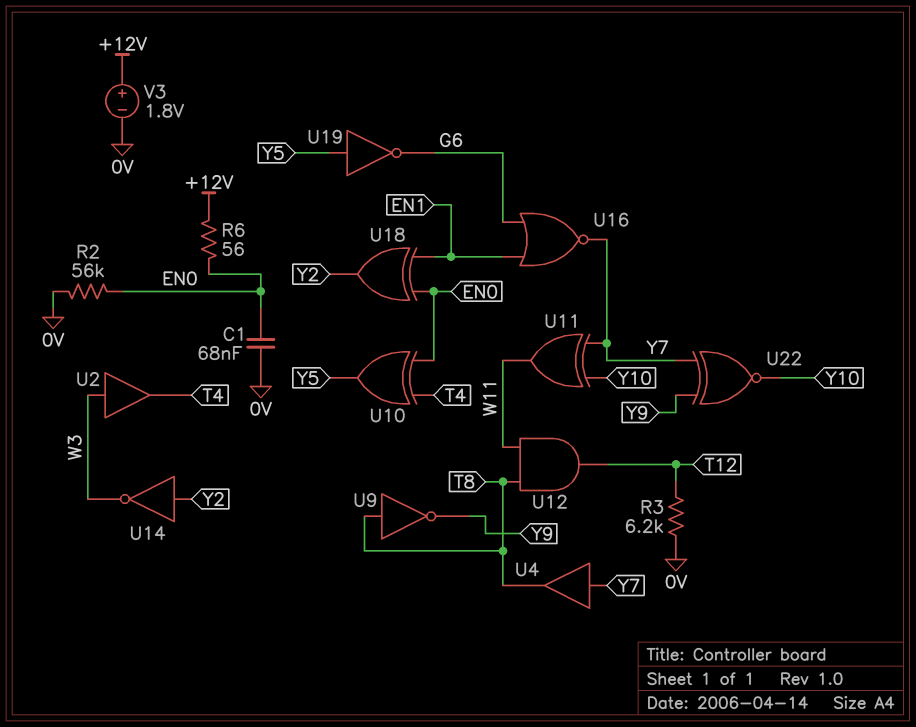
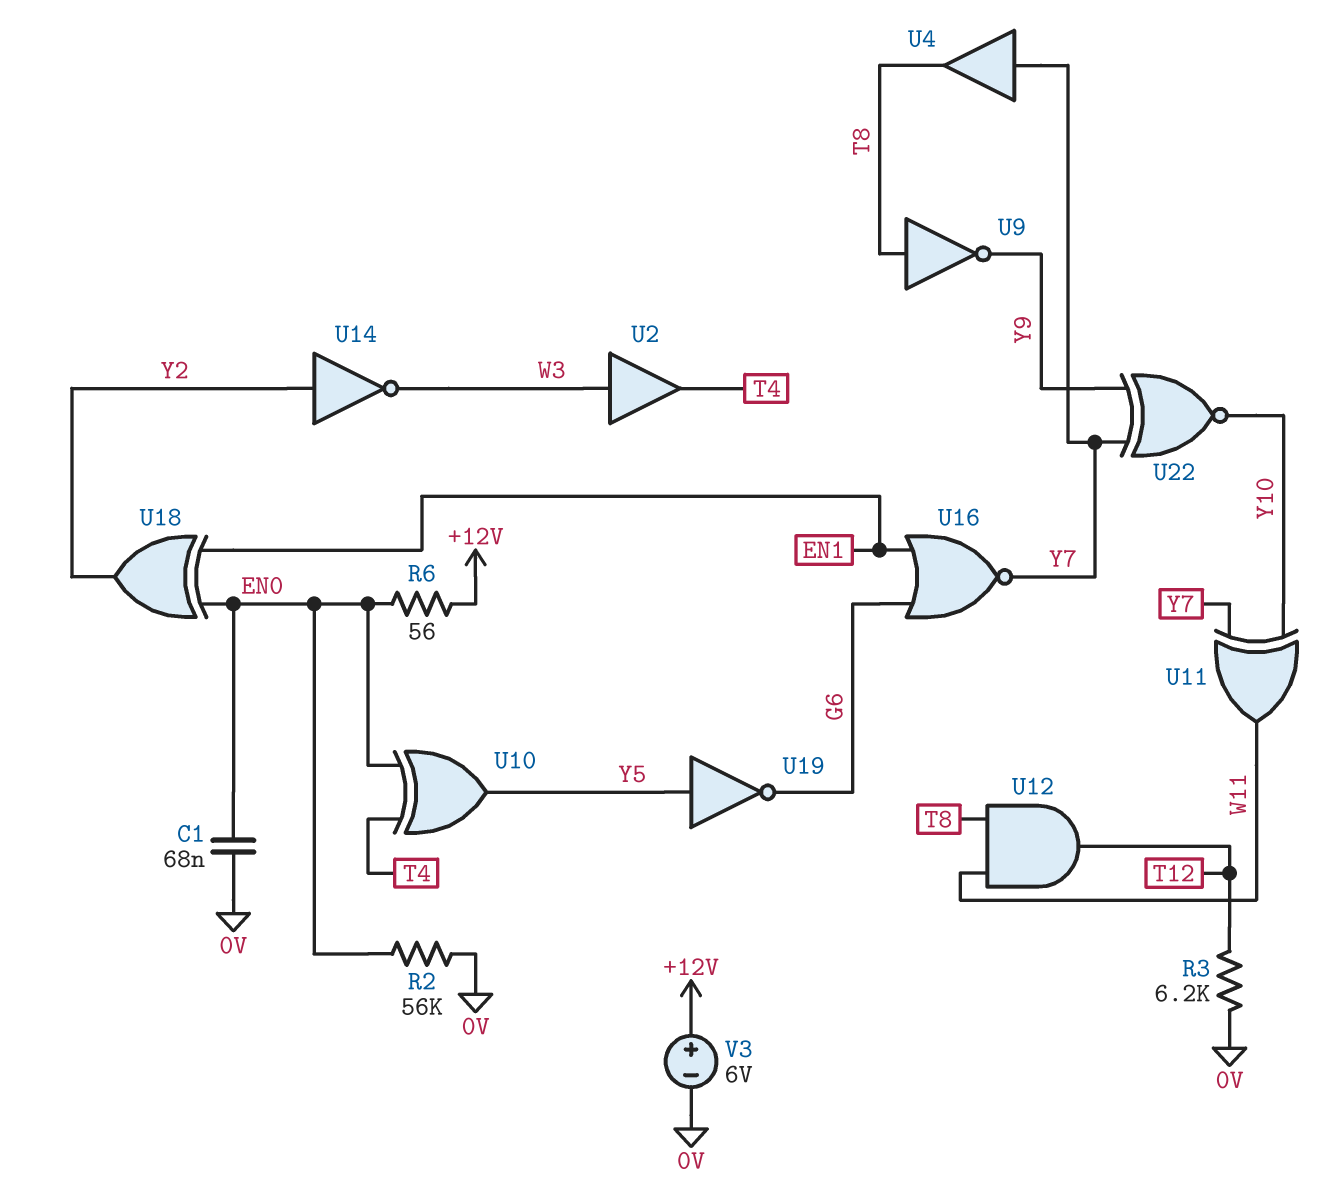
V3: 1.8V (plus +12V, minus 0V) -> 6V (plus +12V, minus 0V)

